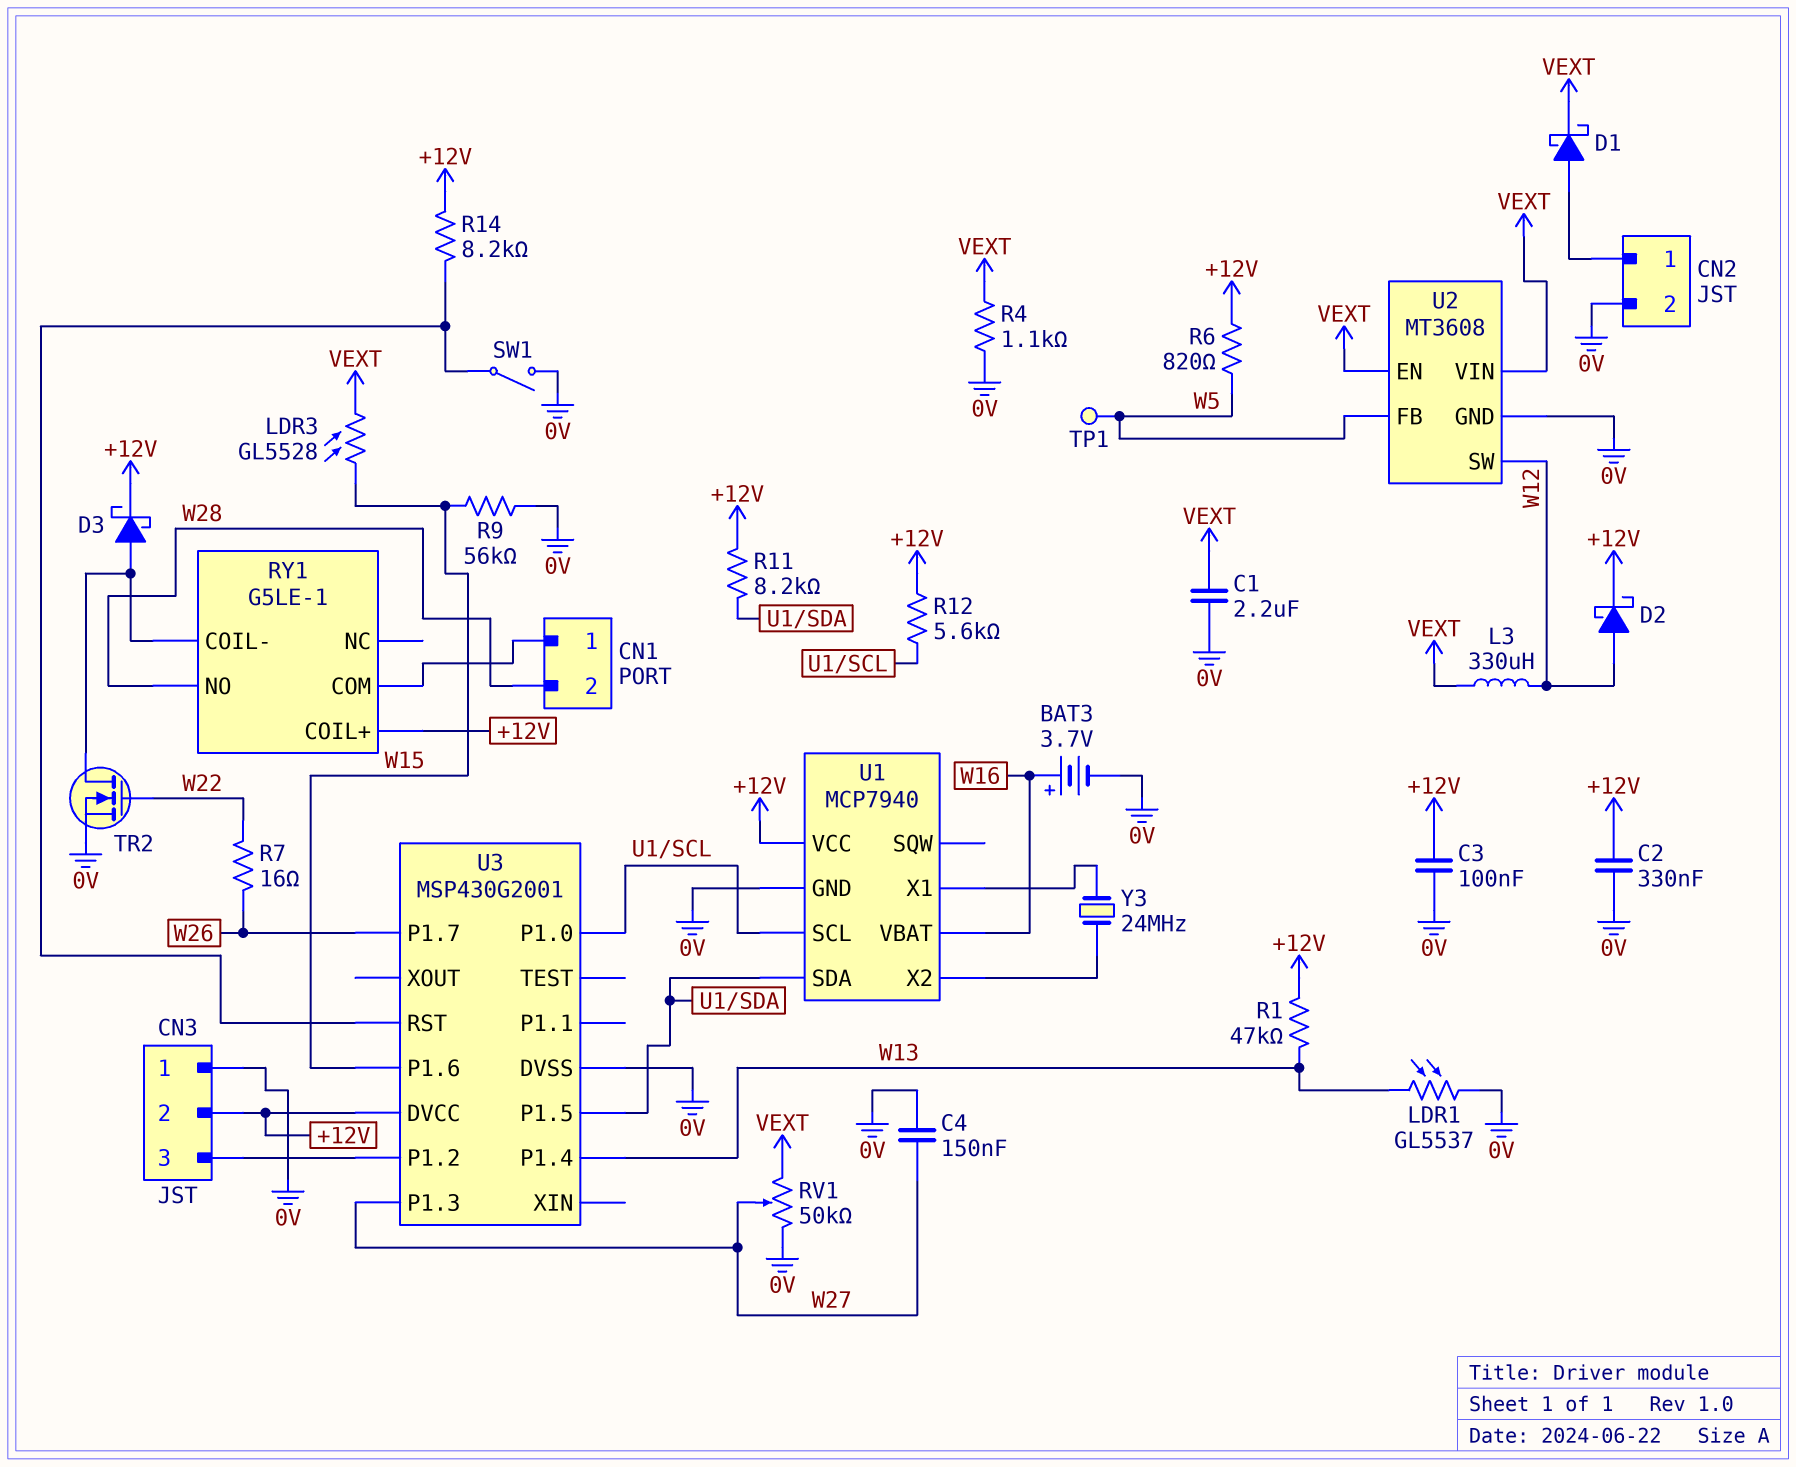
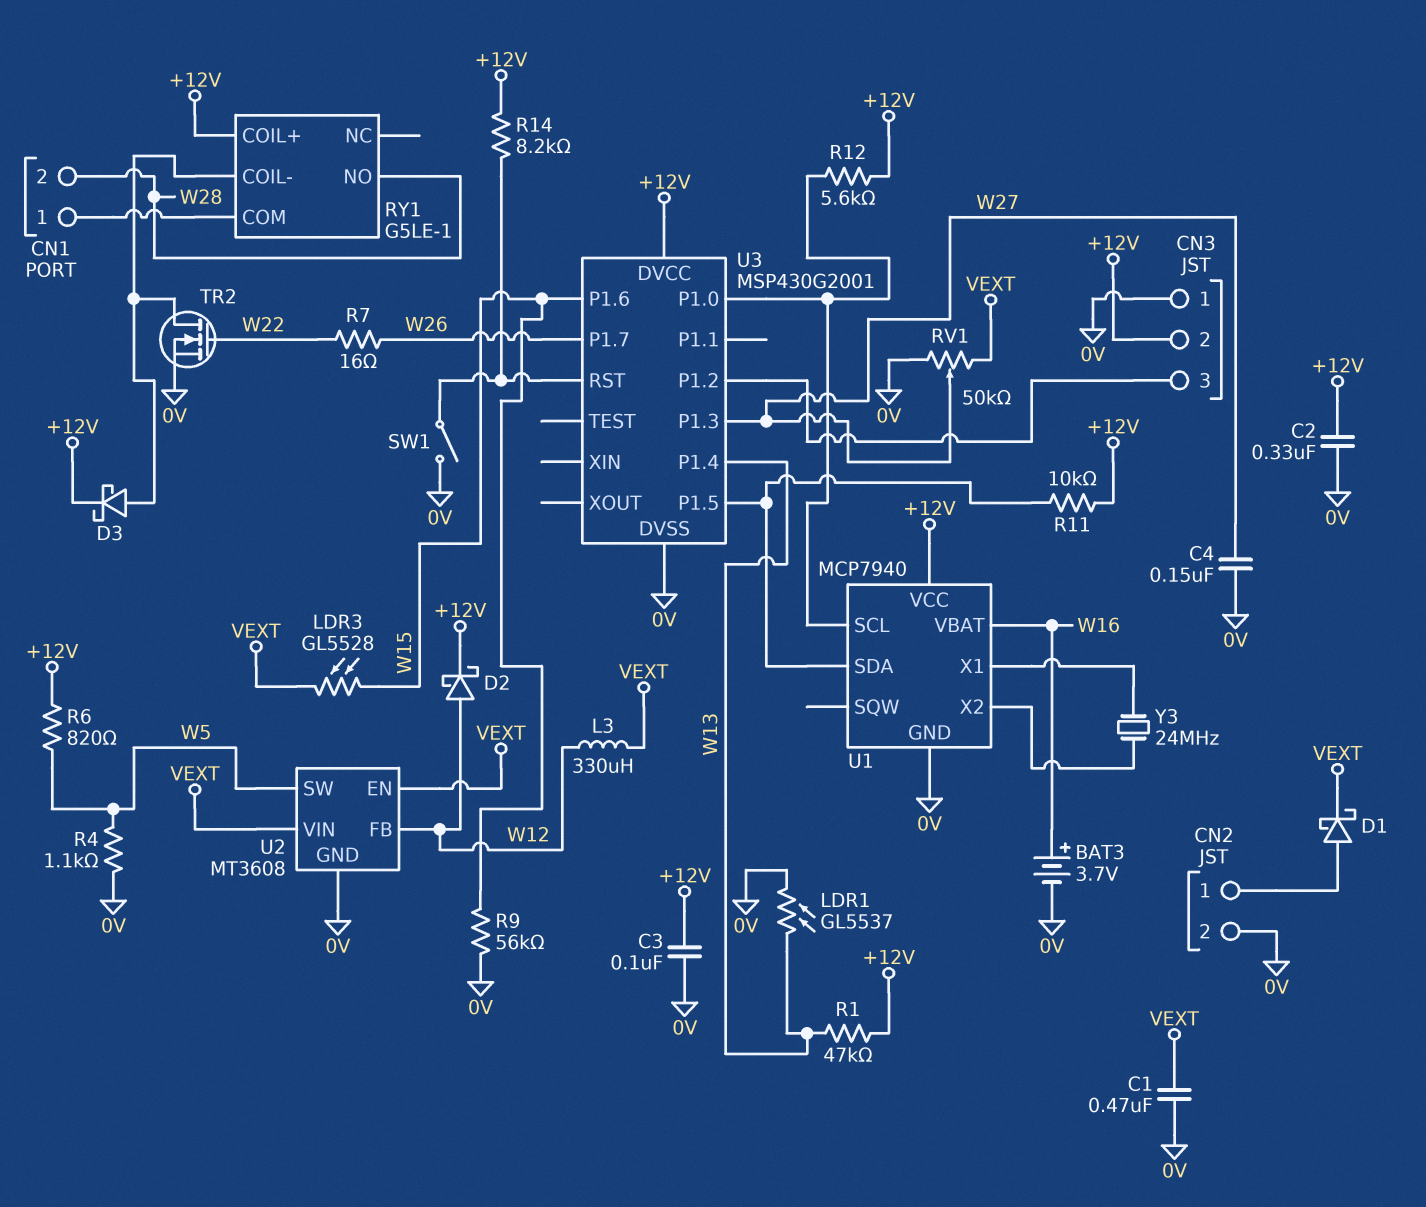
C1: 2.2uF (0V, VEXT) -> 470nF (0V, VEXT)
R4: 1.1k (0V, VEXT) -> 1.1k (0V, W5)
R11: 8.2k (+12V, U1/SDA) -> 10k (+12V, U1/SDA)
TP1: test point (W5) -> none
U2 pin FB: W5 -> W12
U2 pin SW: W12 -> W5

